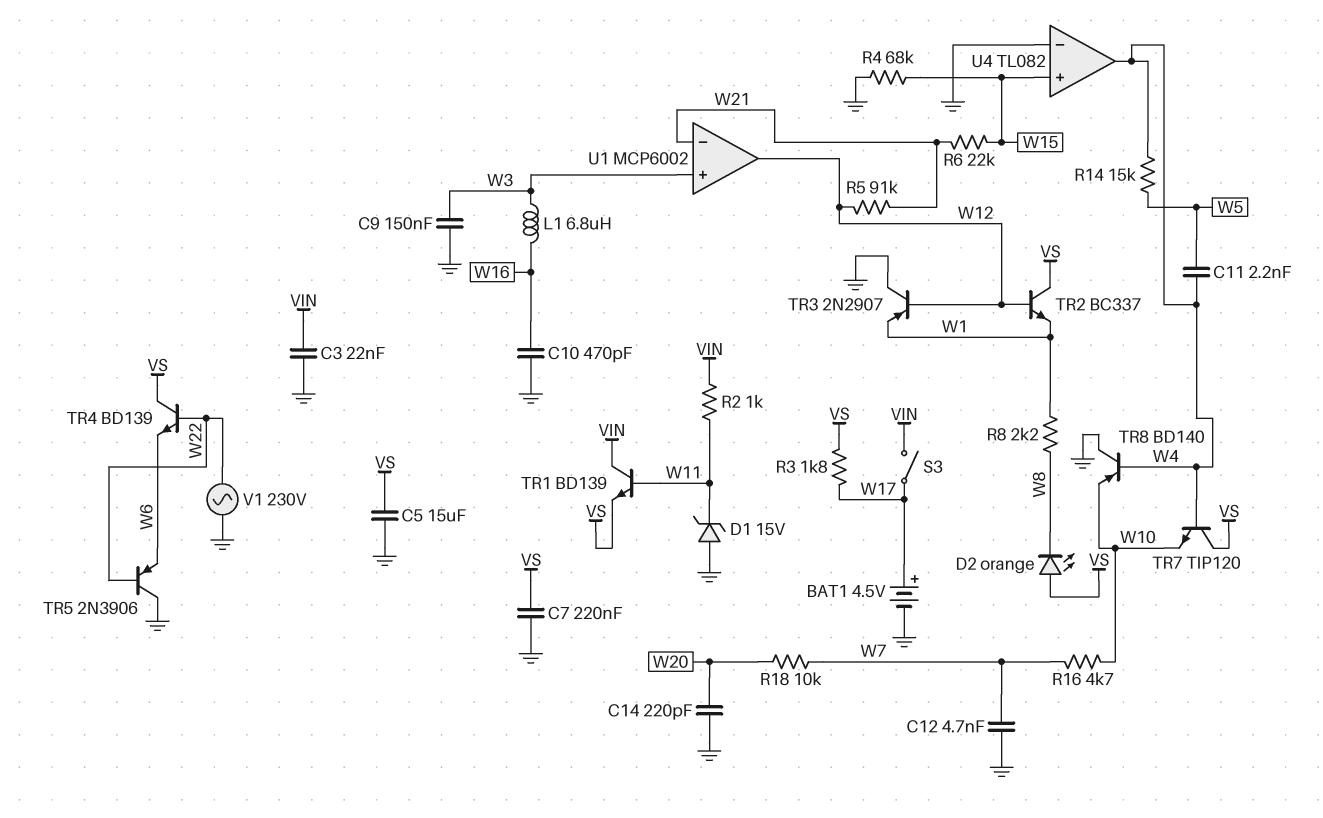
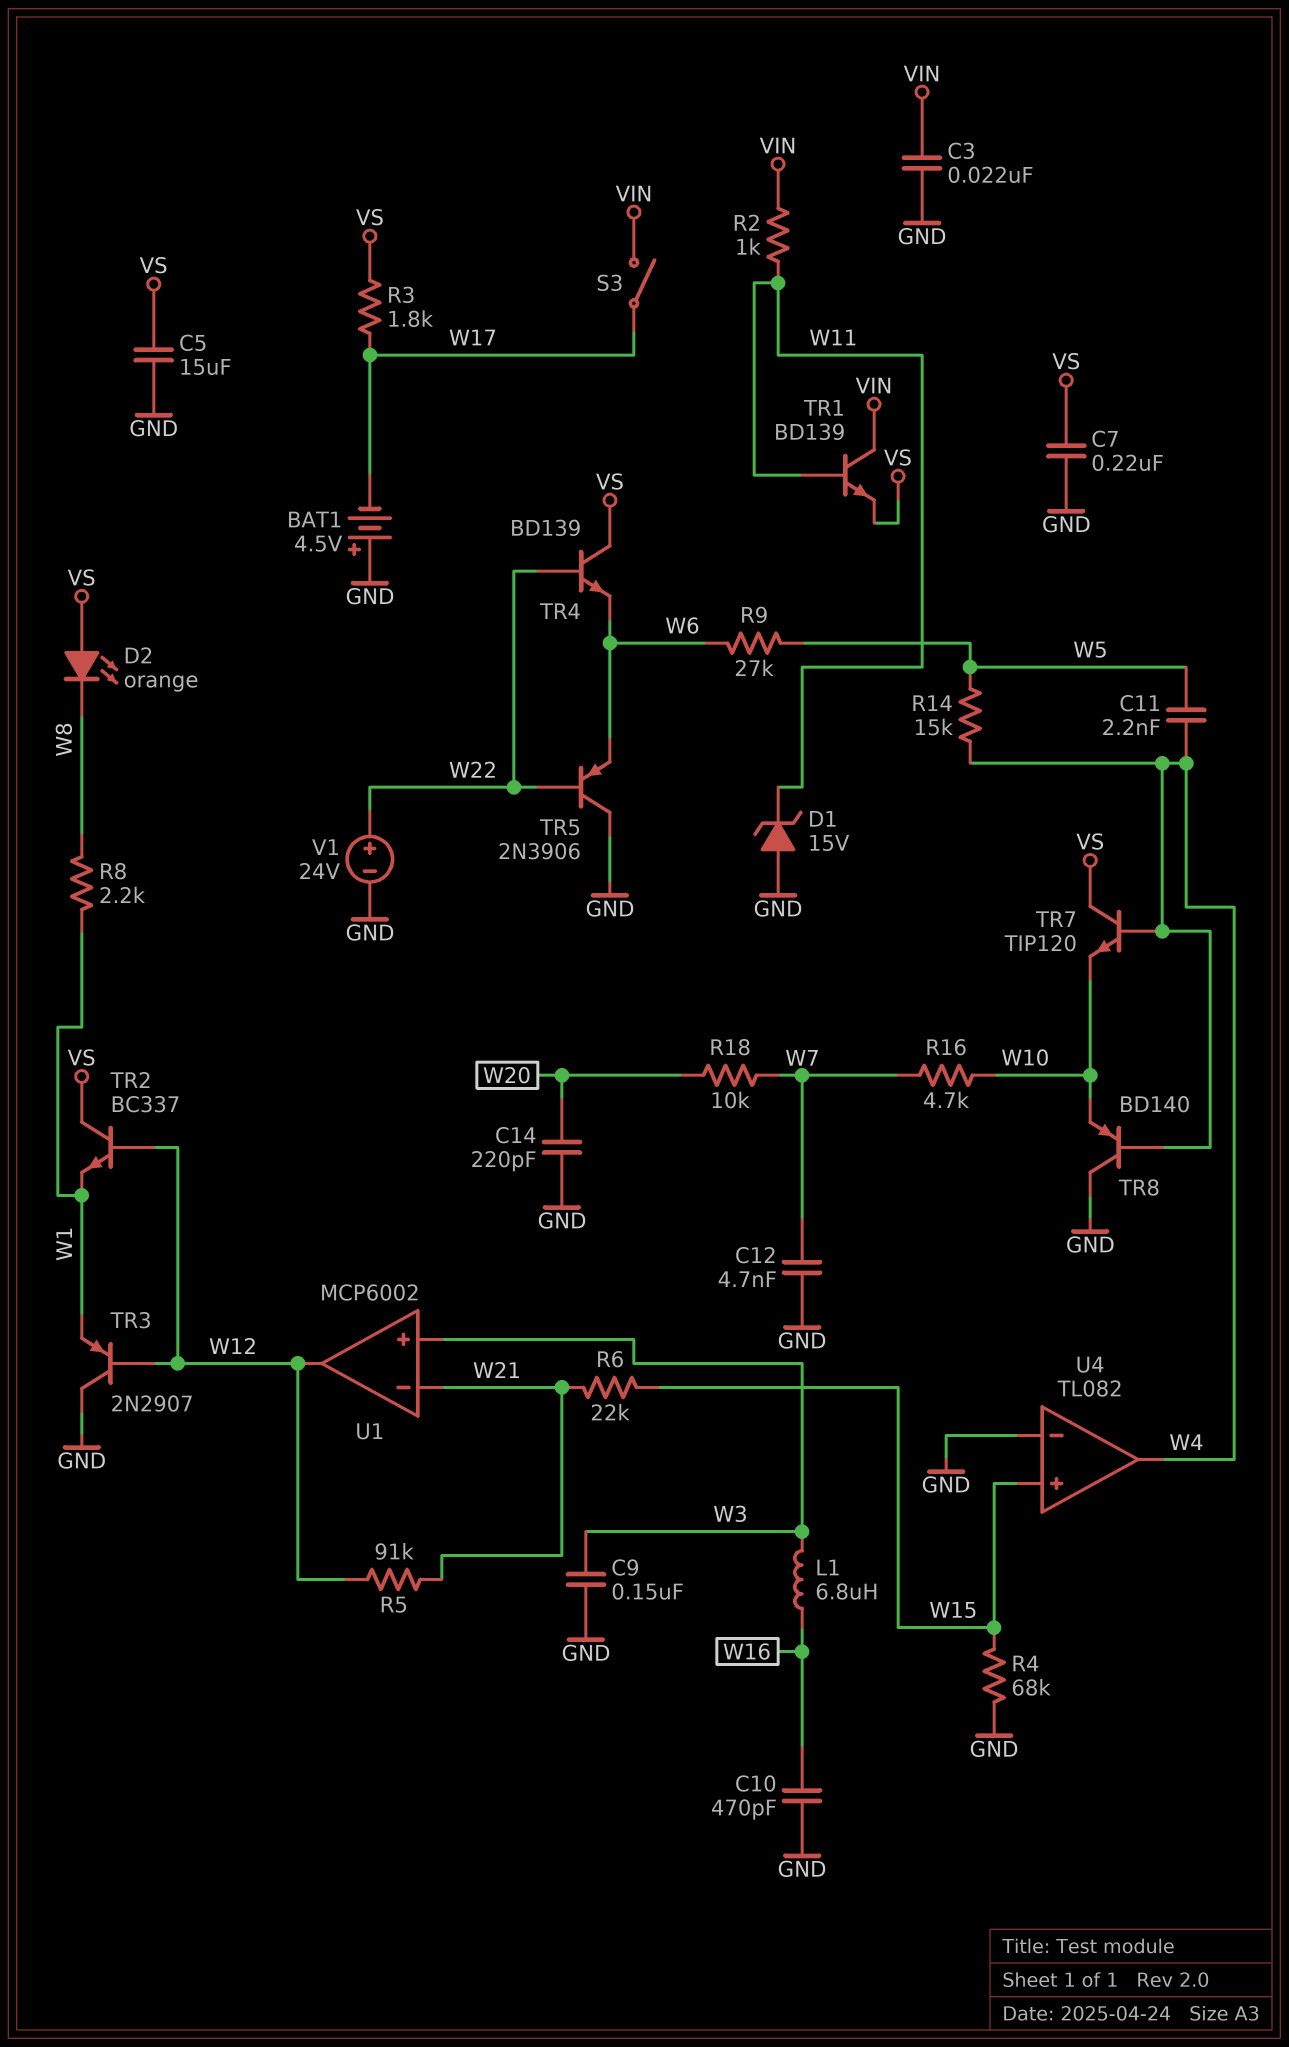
BAT1: 4.5V (plus W17, minus GND) -> 4.5V (plus GND, minus W17)
R9: none -> 27k (W5, W6)
V1: AC 230V (GND, W22) -> 24V (plus W22, minus GND)

